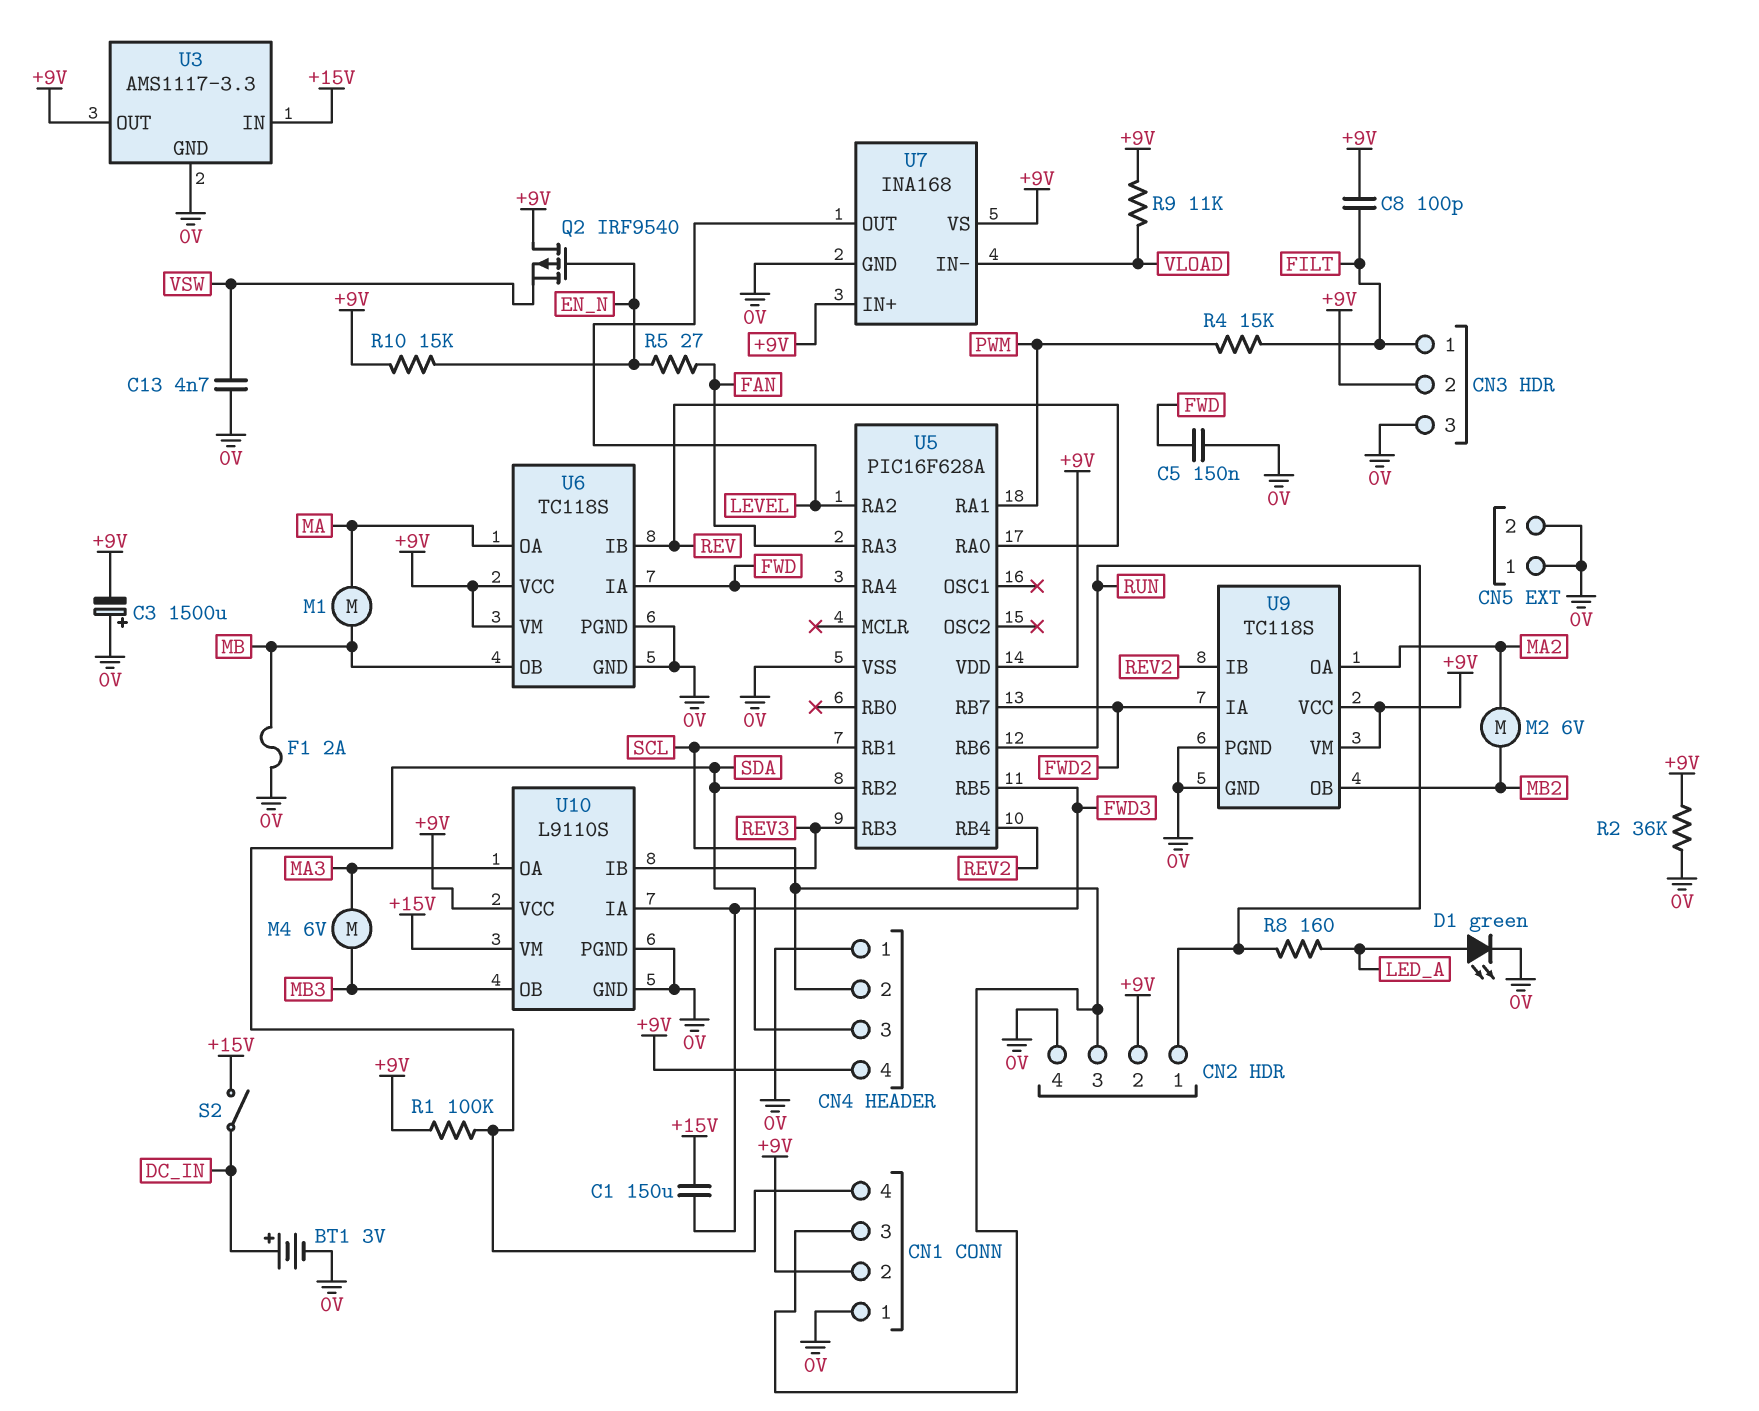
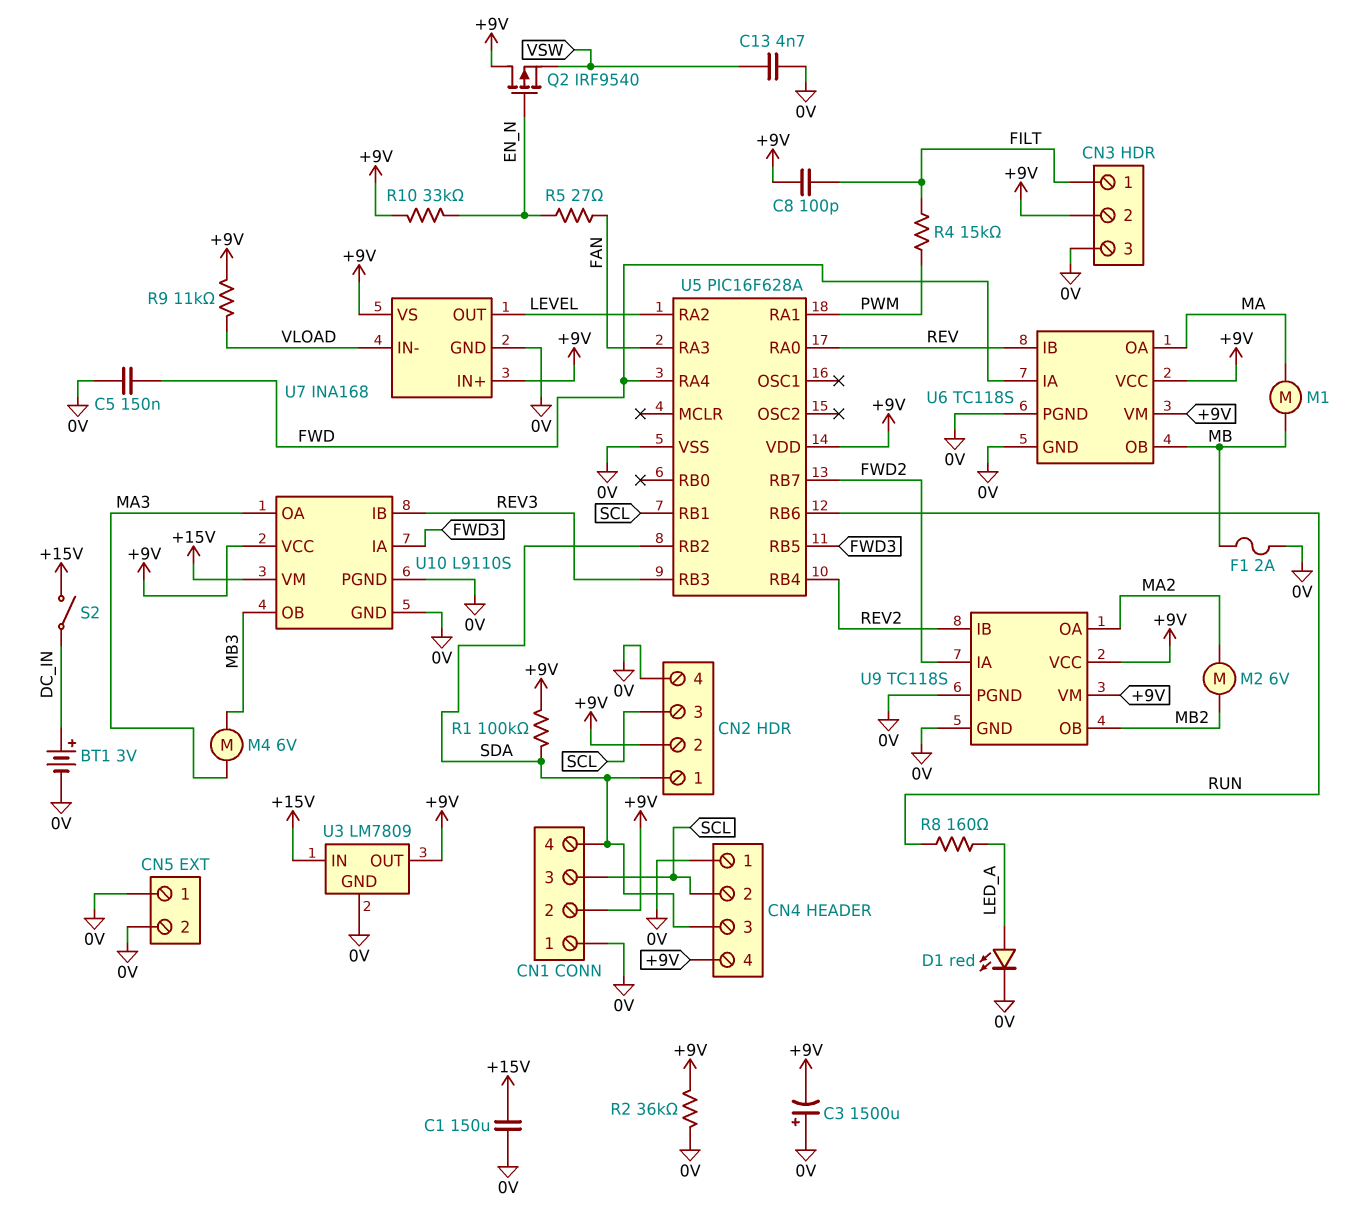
C1: 150uF (+15V, FWD3) -> 150uF (+15V, 0V)
CN2 pin 1: RUN -> SDA
D1: LED green (A LED_A, K 0V) -> LED red (A LED_A, K 0V)
R10: 15k (+9V, EN_N) -> 33k (+9V, EN_N)
U3: AMS1117-3.3 -> LM7809

